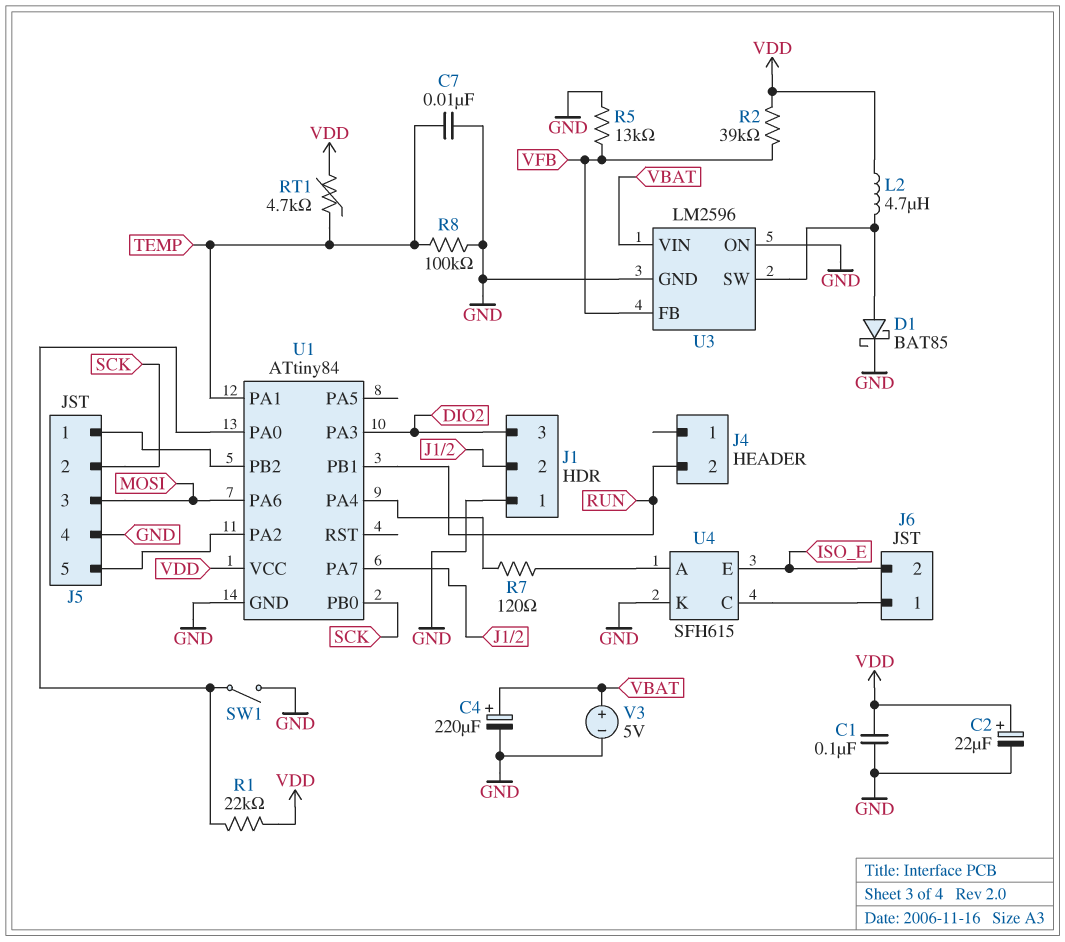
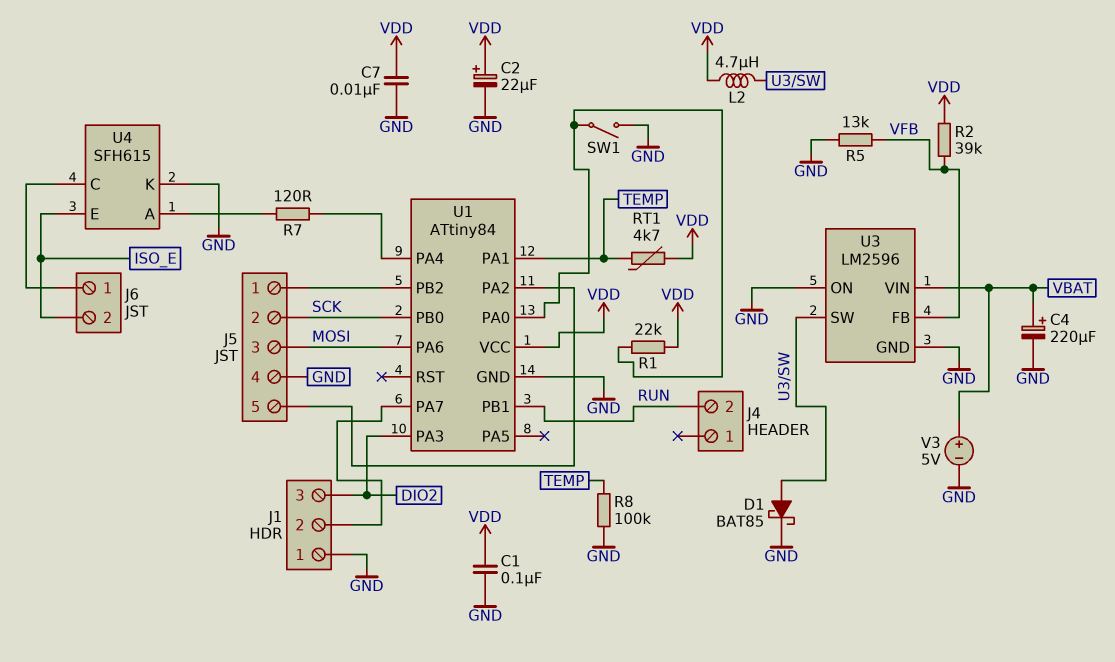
C7: 10nF (GND, TEMP) -> 10nF (GND, VDD)

